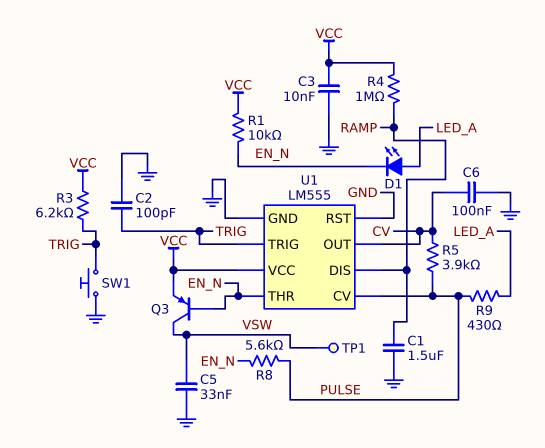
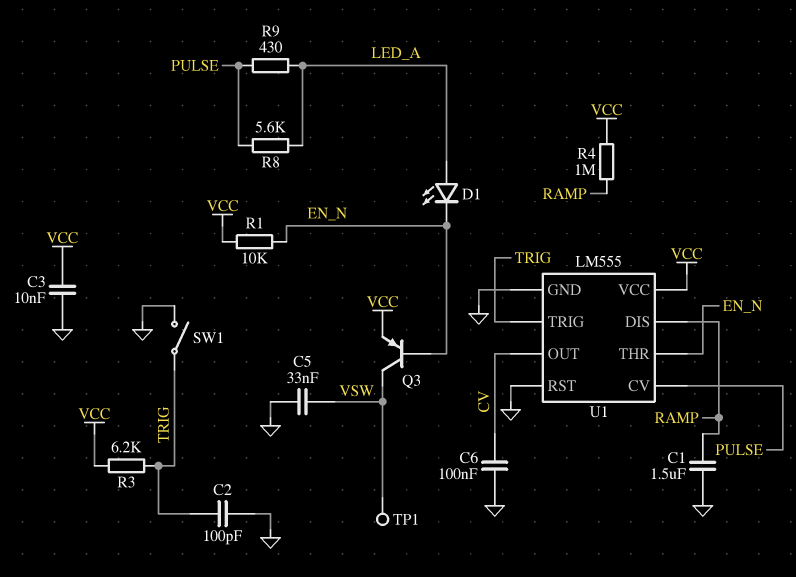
R5: 3.9k (CV, PULSE) -> none
R8: 5.6k (EN_N, PULSE) -> 5.6k (LED_A, PULSE)
SW1: button (GND, TRIG) -> switch (GND, TRIG)

